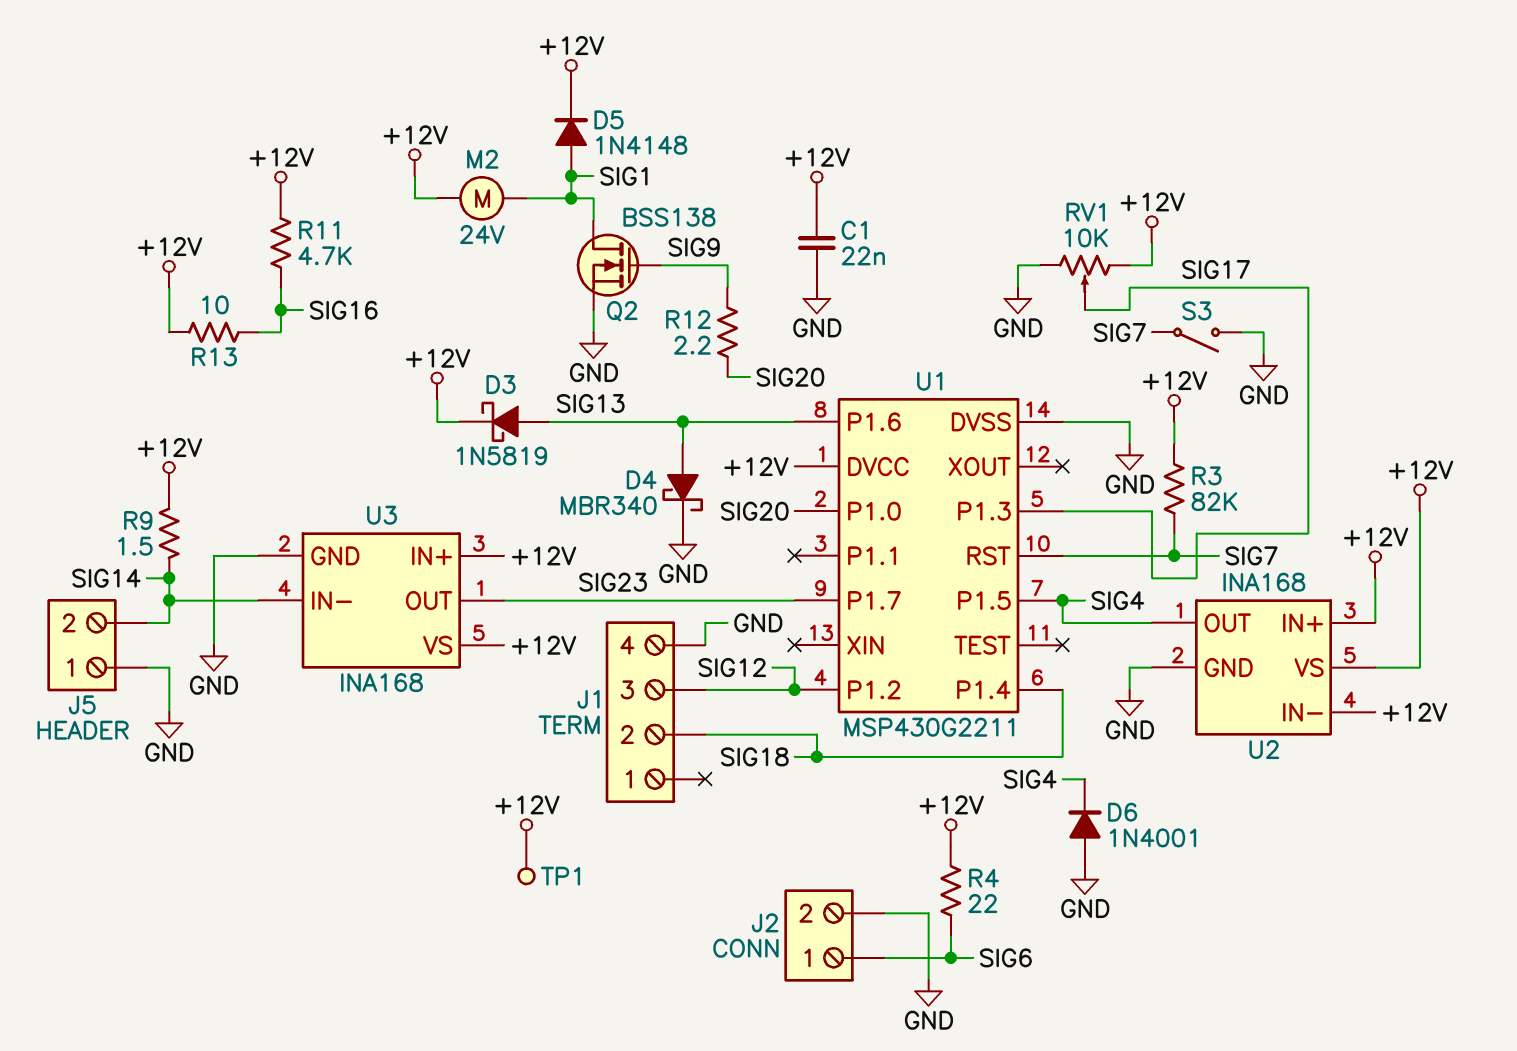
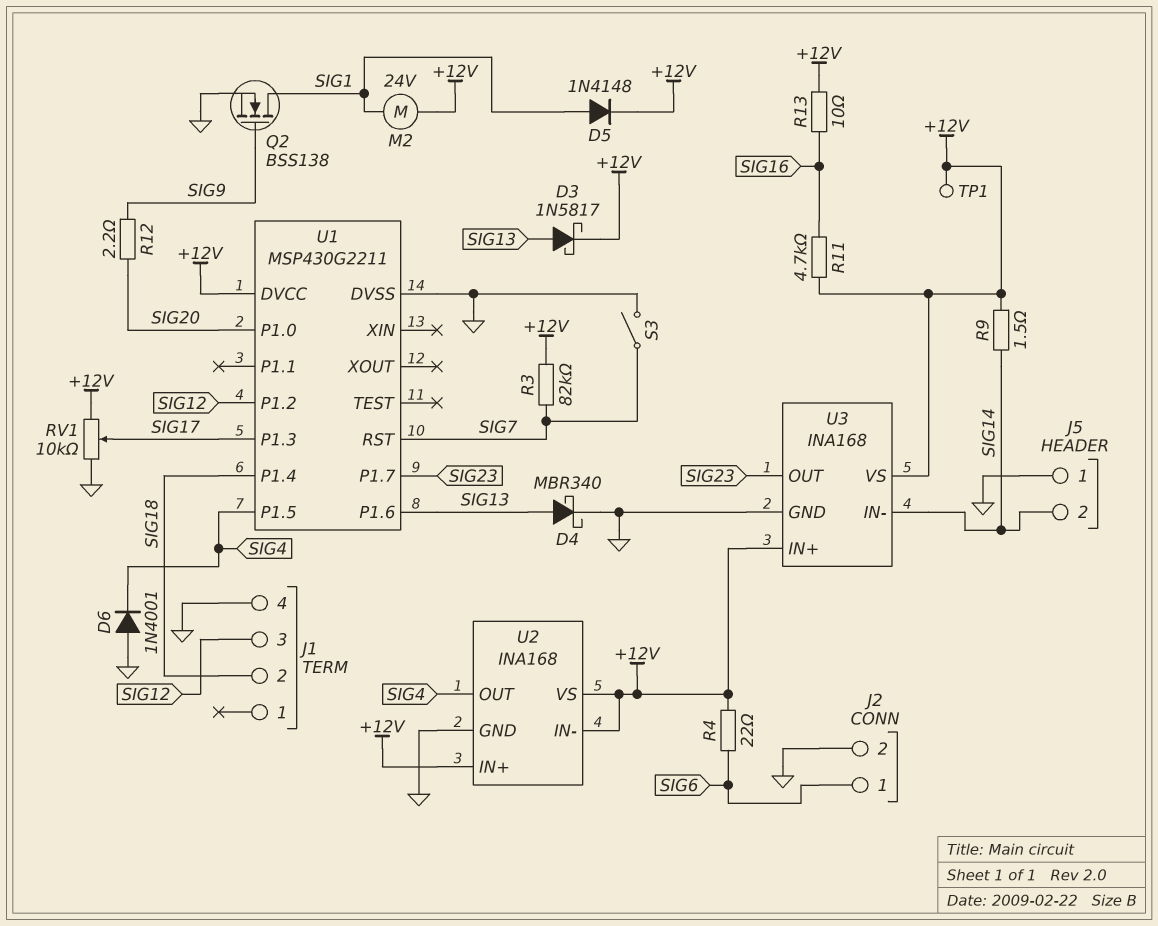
C1: 22nF (+12V, GND) -> none
D3: schottky 1N5819 (A SIG13, K +12V) -> schottky 1N5817 (A SIG13, K +12V)

